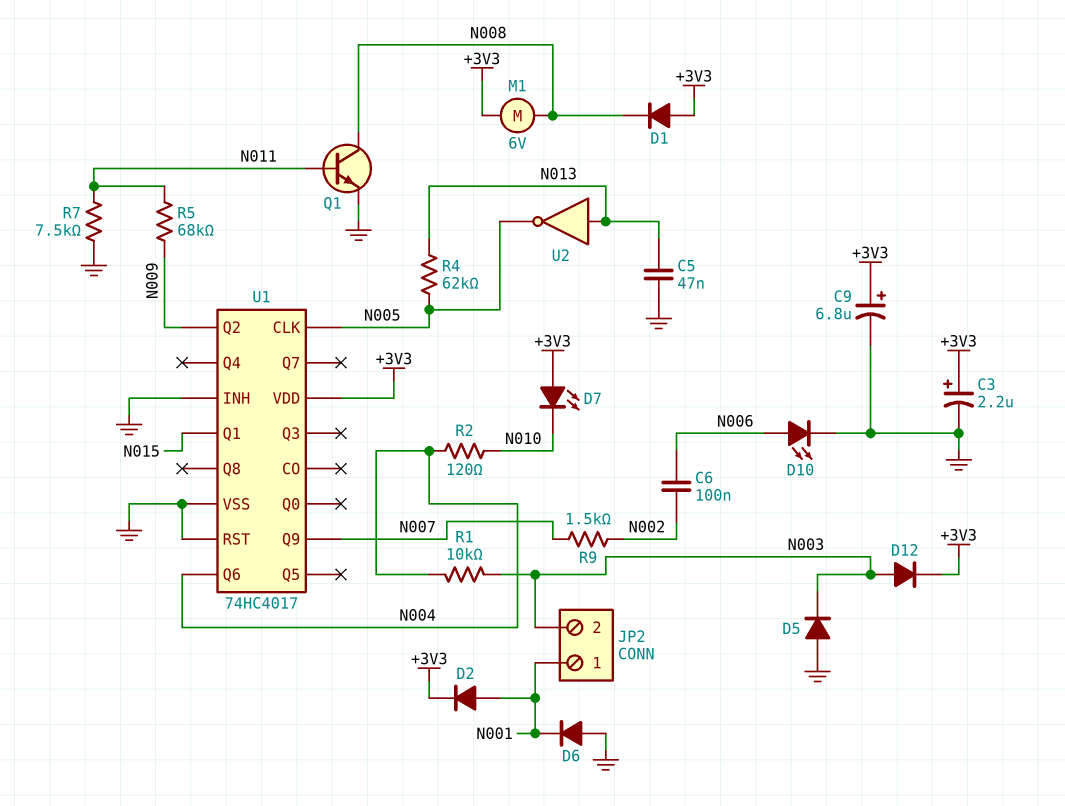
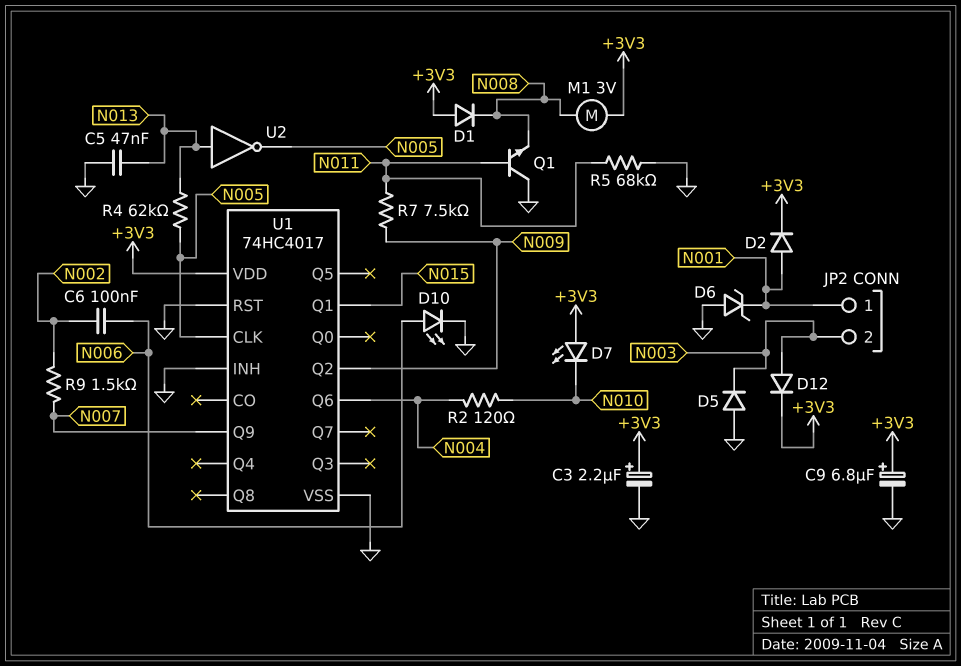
D6: diode (A GND, K N001) -> zener (A GND, K N001)
M1: motor 6V (+3V3, N008) -> motor 3V (+3V3, N008)
Q1: NPN (B N011, C N008, E GND) -> NPN (B N011, C GND, E N008)
R1: 10k (N003, N004) -> none
R5: 68k (N009, N011) -> 68k (GND, N011)
R7: 7.5k (GND, N011) -> 7.5k (N009, N011)

